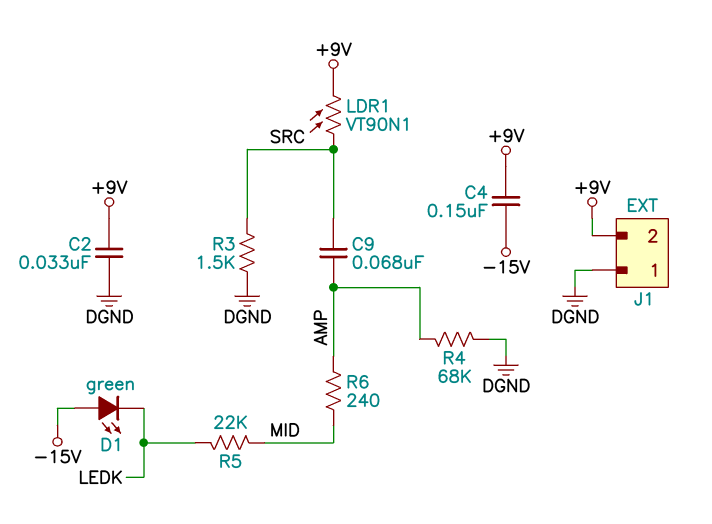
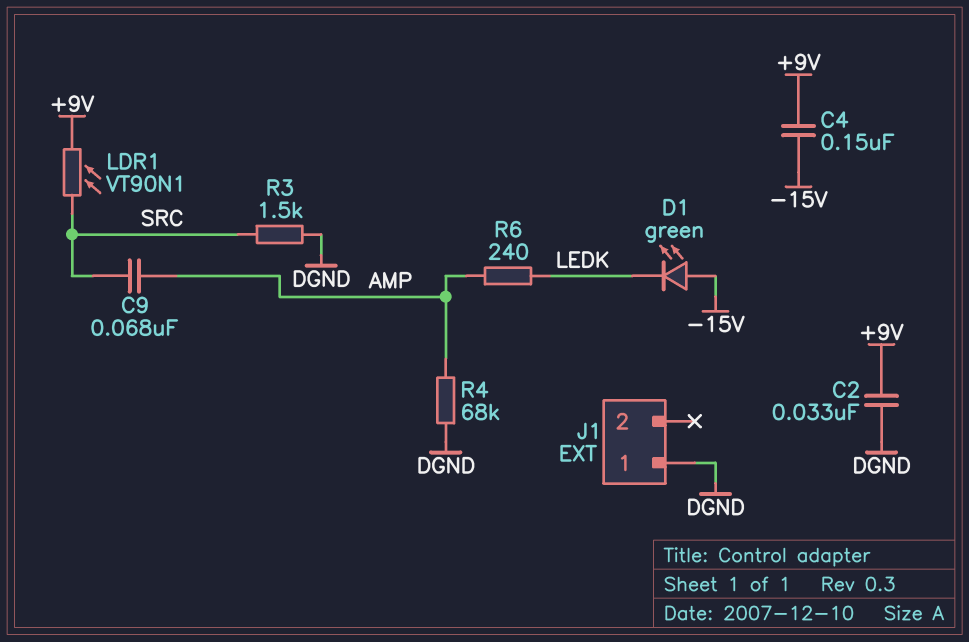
J1 pin 2: +9V -> none
R5: 22k (LEDK, MID) -> none
R6: 240 (AMP, MID) -> 240 (AMP, LEDK)

